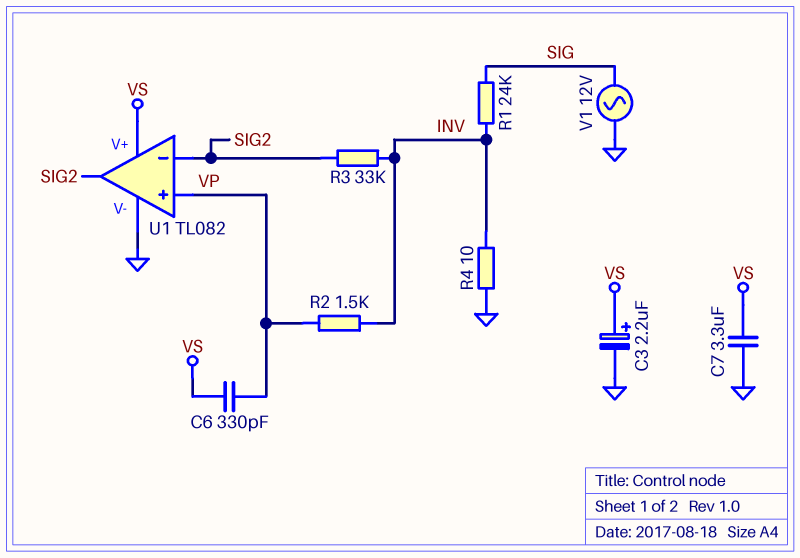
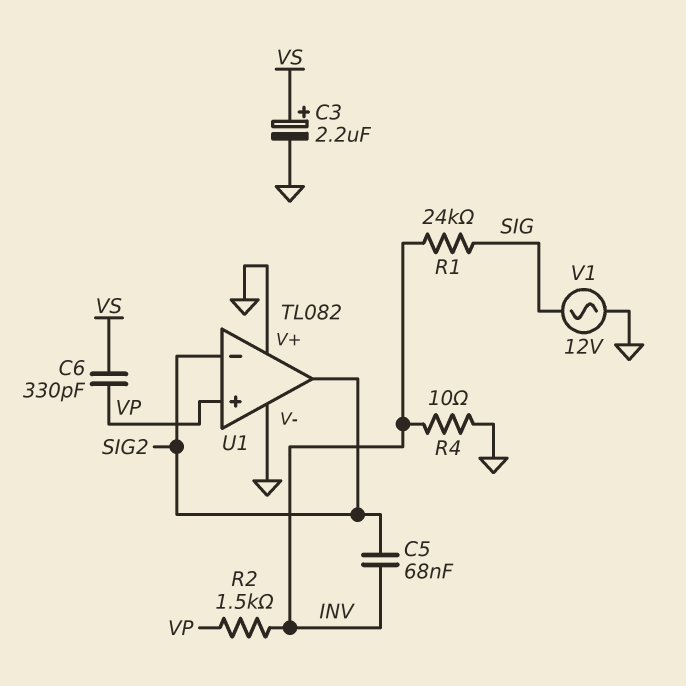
C5: none -> 68nF (INV, SIG2)
C7: 3.3uF (GND, VS) -> none
R3: 33k (INV, SIG2) -> none
U1 pin V+: VS -> GND

